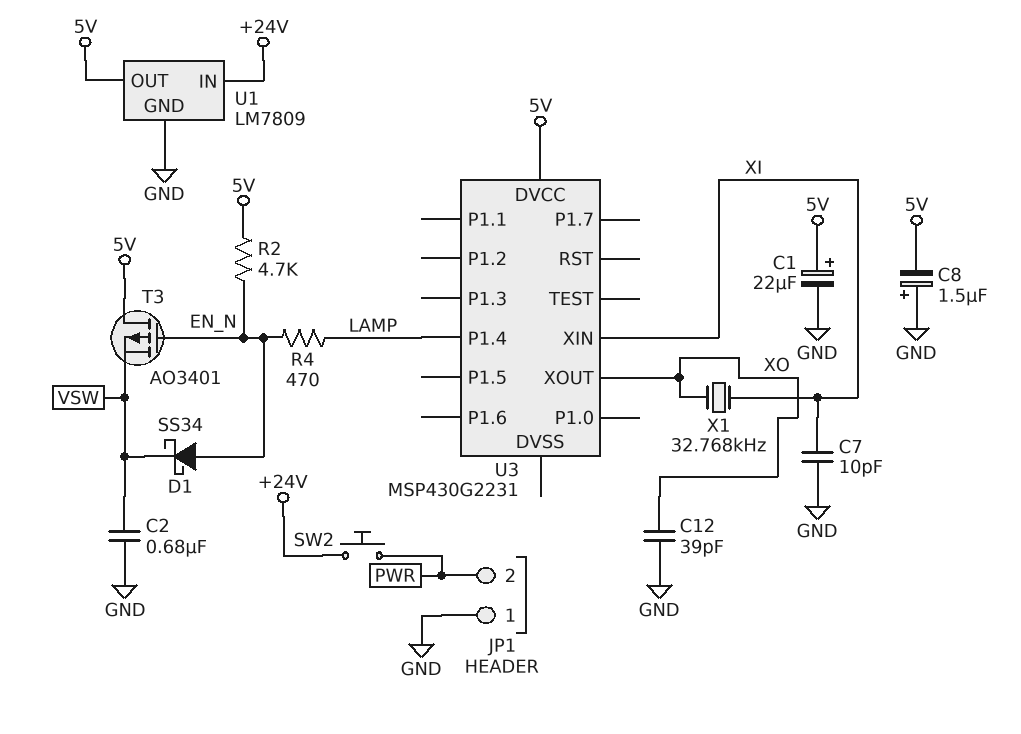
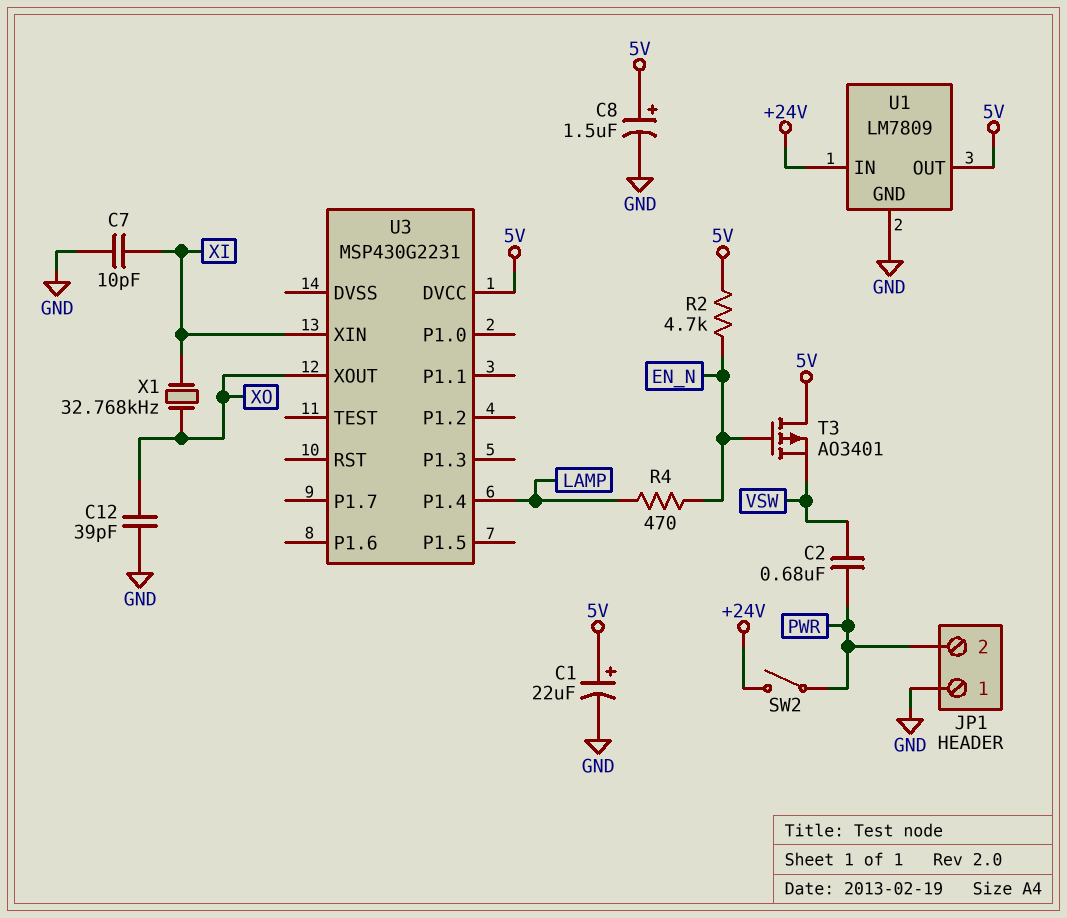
C2: 680nF (GND, VSW) -> 680nF (PWR, VSW)
C8: 1.5uF (plus GND, minus 5V) -> 1.5uF (plus 5V, minus GND)
D1: schottky SS34 (A EN_N, K VSW) -> none
SW2: button (+24V, PWR) -> switch (+24V, PWR)

